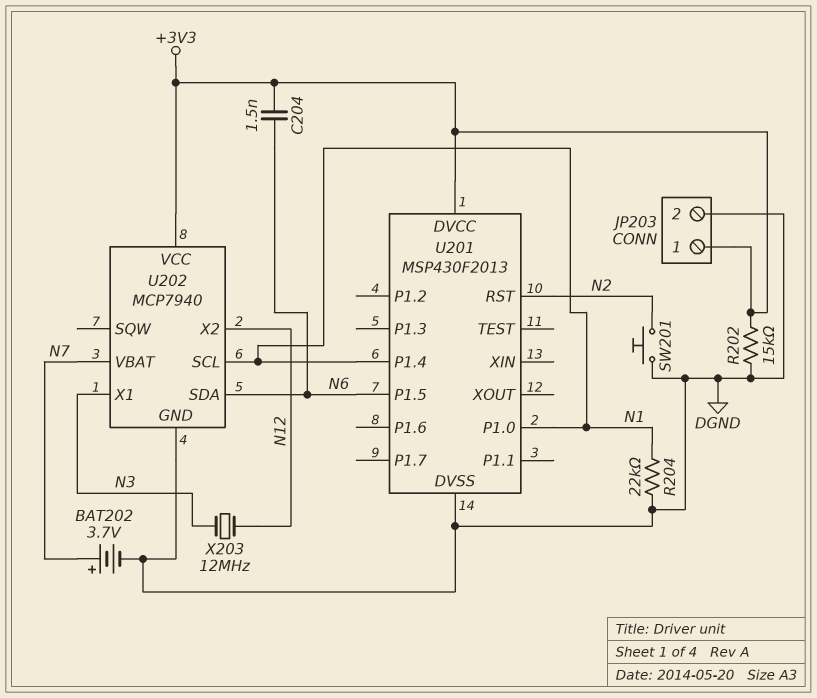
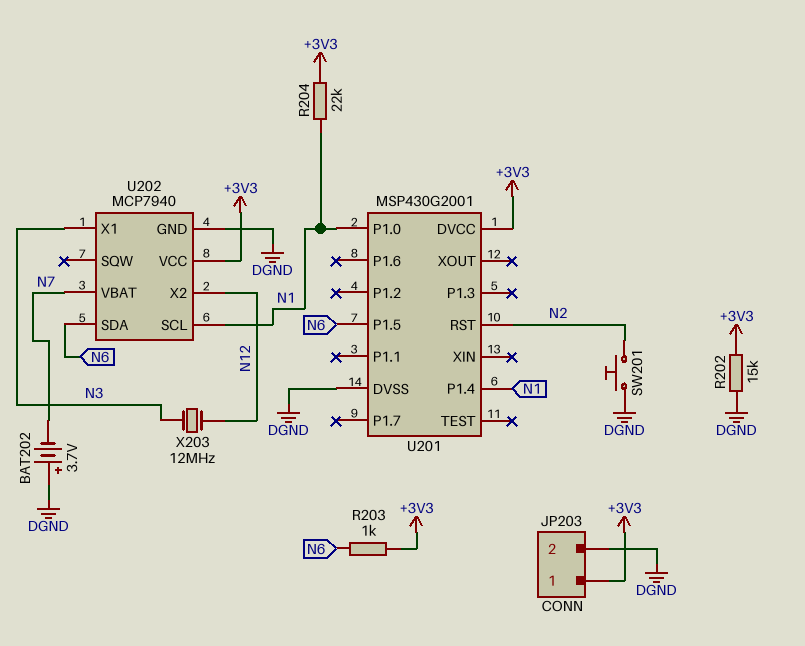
BAT202: 3.7V (plus N7, minus DGND) -> 3.7V (plus DGND, minus N7)
C204: 1.5nF (+3V3, N6) -> none
R203: none -> 1k (+3V3, N6)
R204: 22k (DGND, N1) -> 22k (+3V3, N1)
U201: MSP430F2013 -> MSP430G2001

